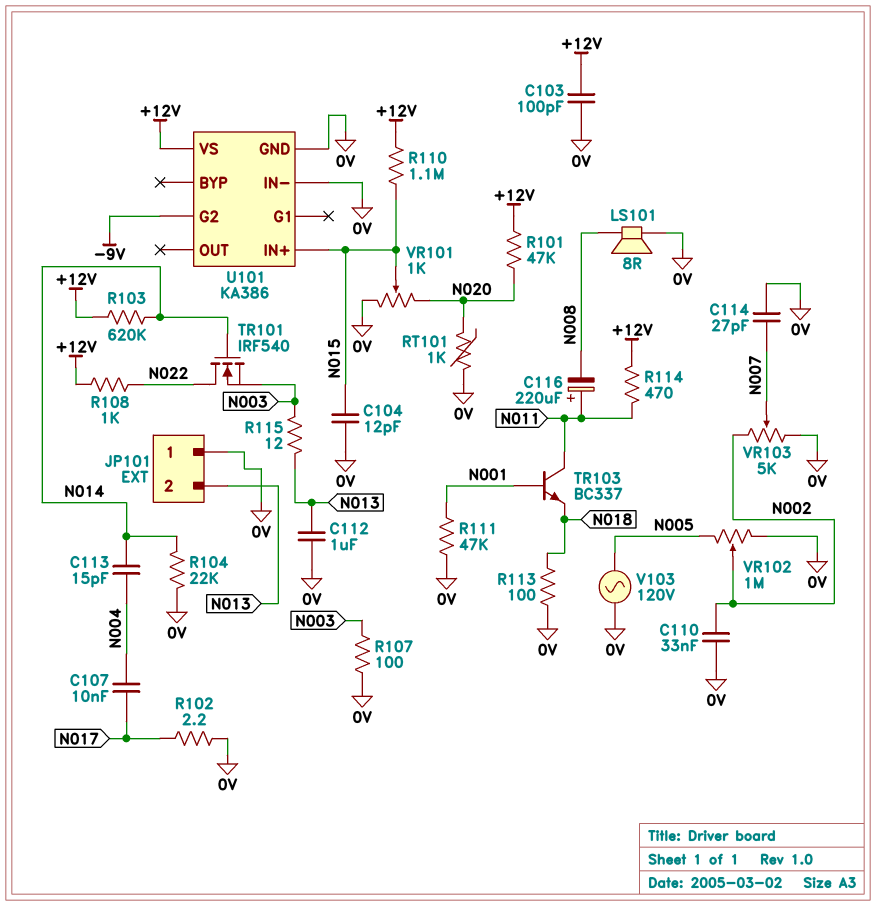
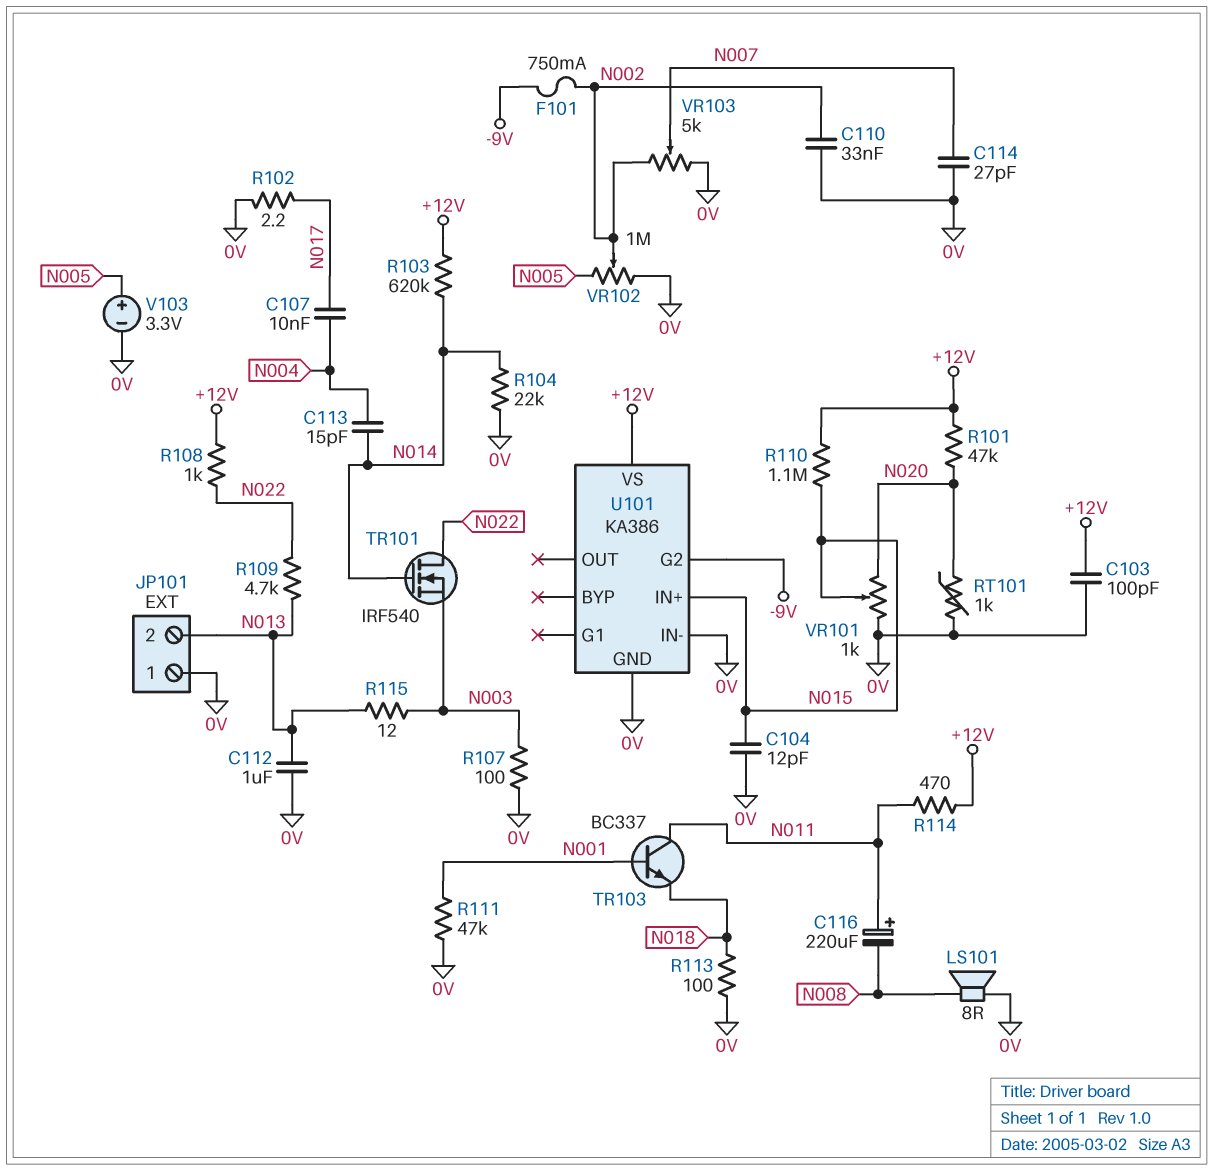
F101: none -> 750mA (-9V, N002)
R109: none -> 4.7k (N013, N022)
V103: AC 120V (0V, N005) -> 3.3V (plus N005, minus 0V)

